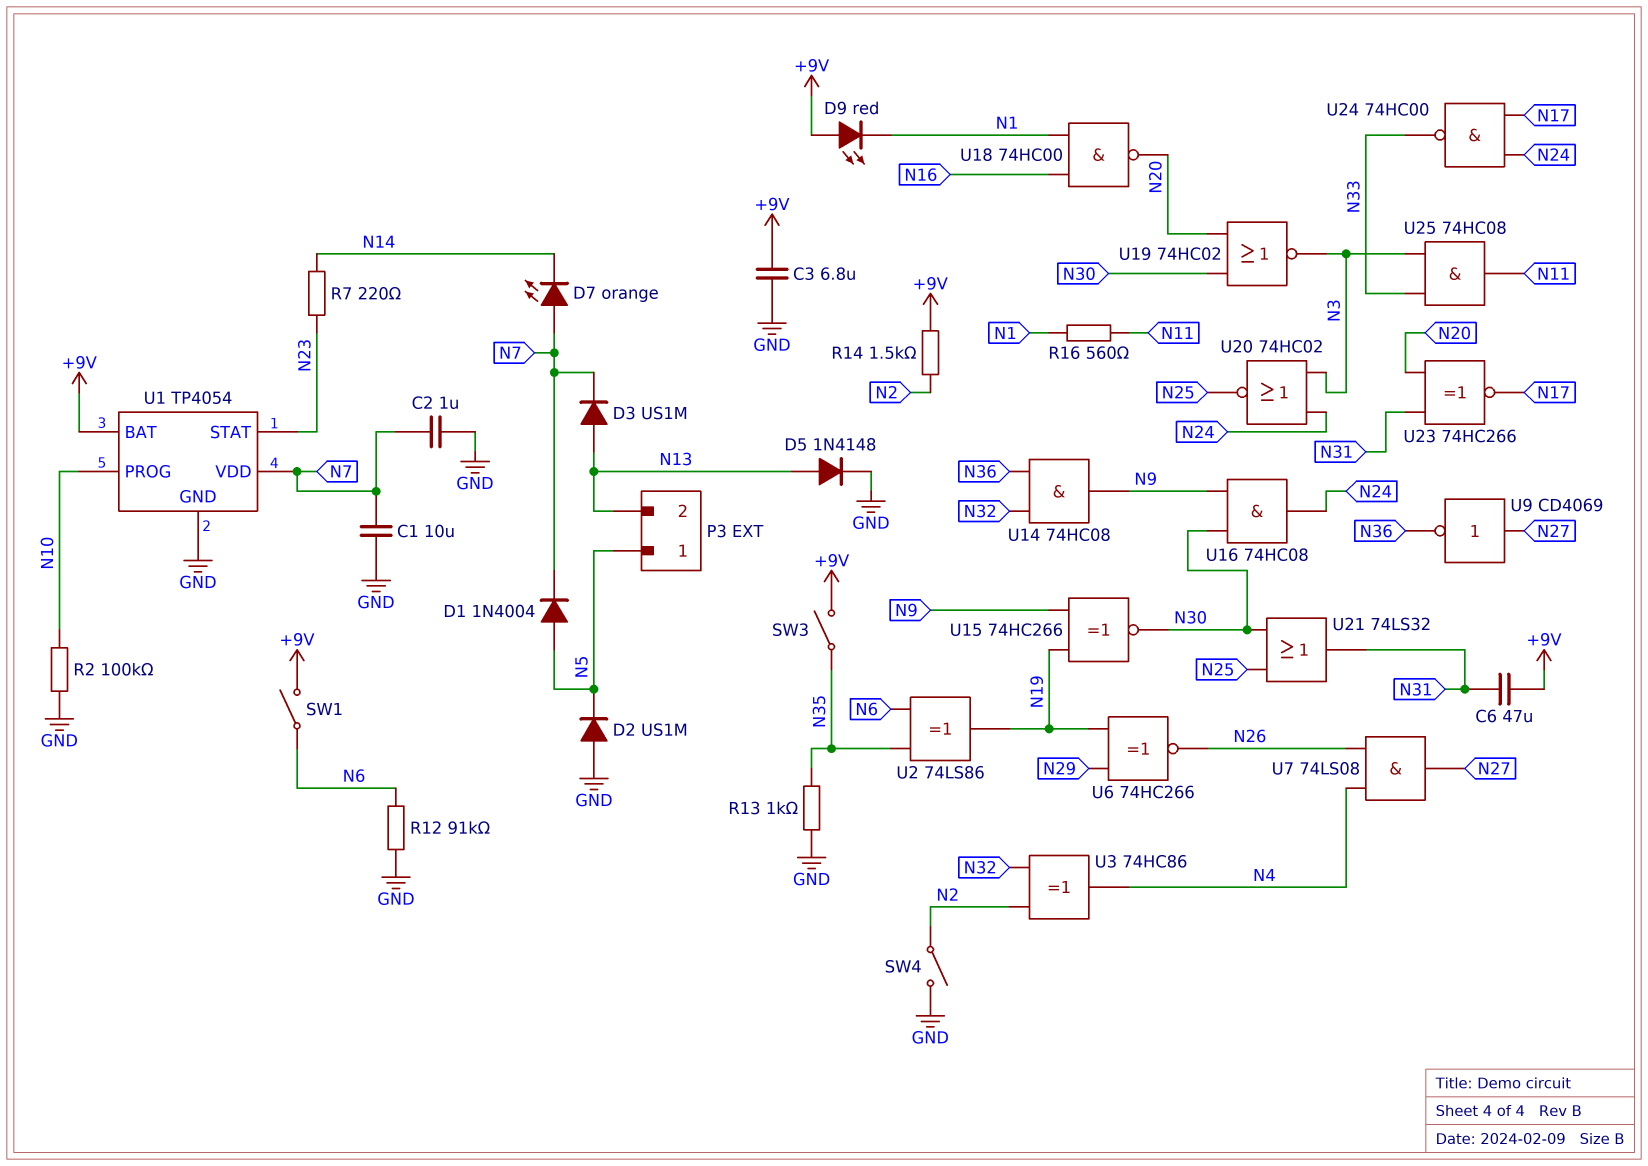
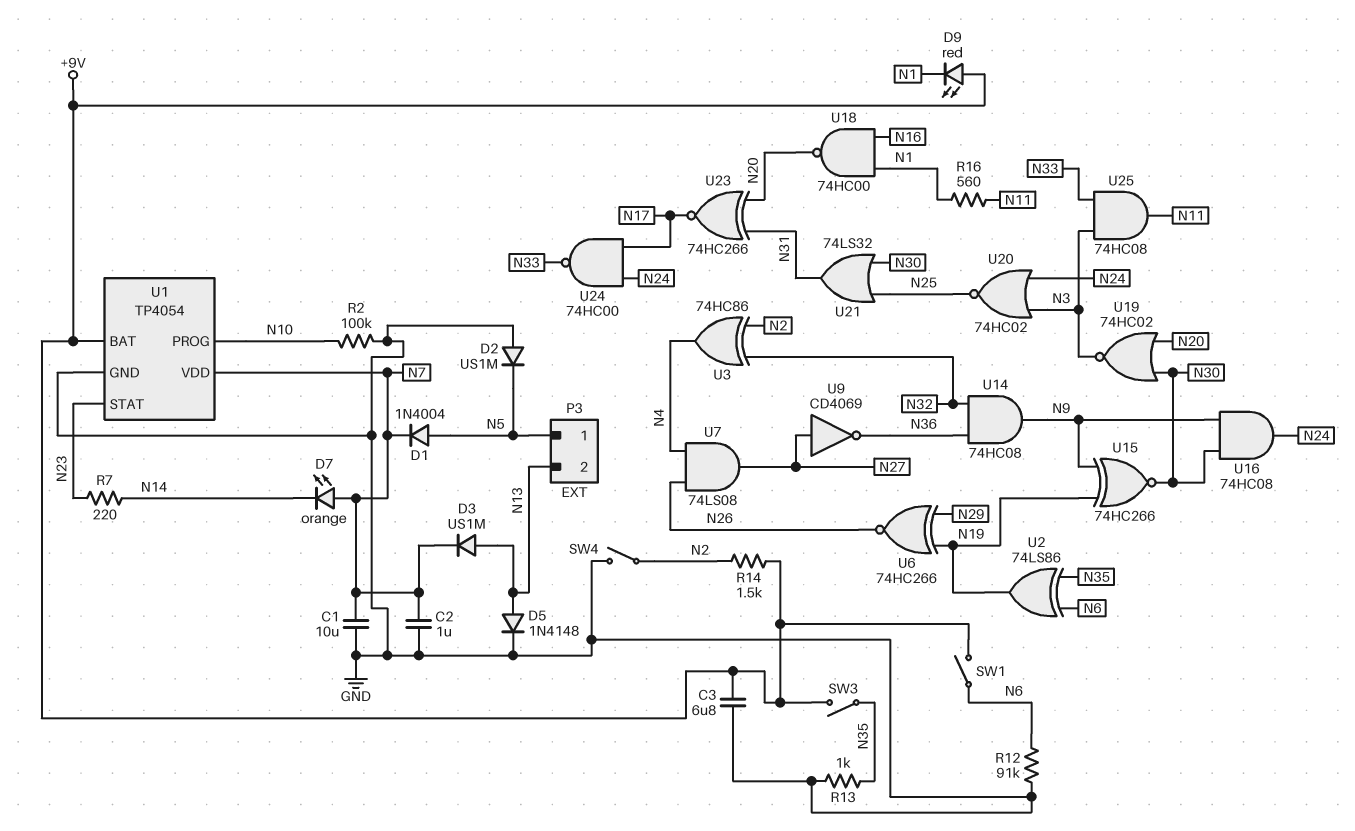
C6: 47uF (+9V, N31) -> none

